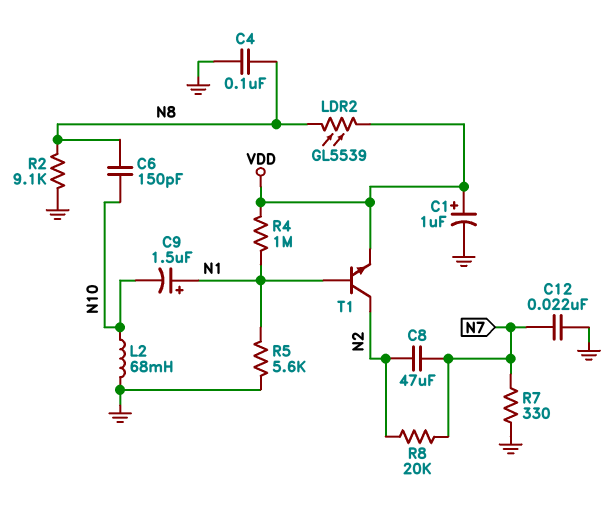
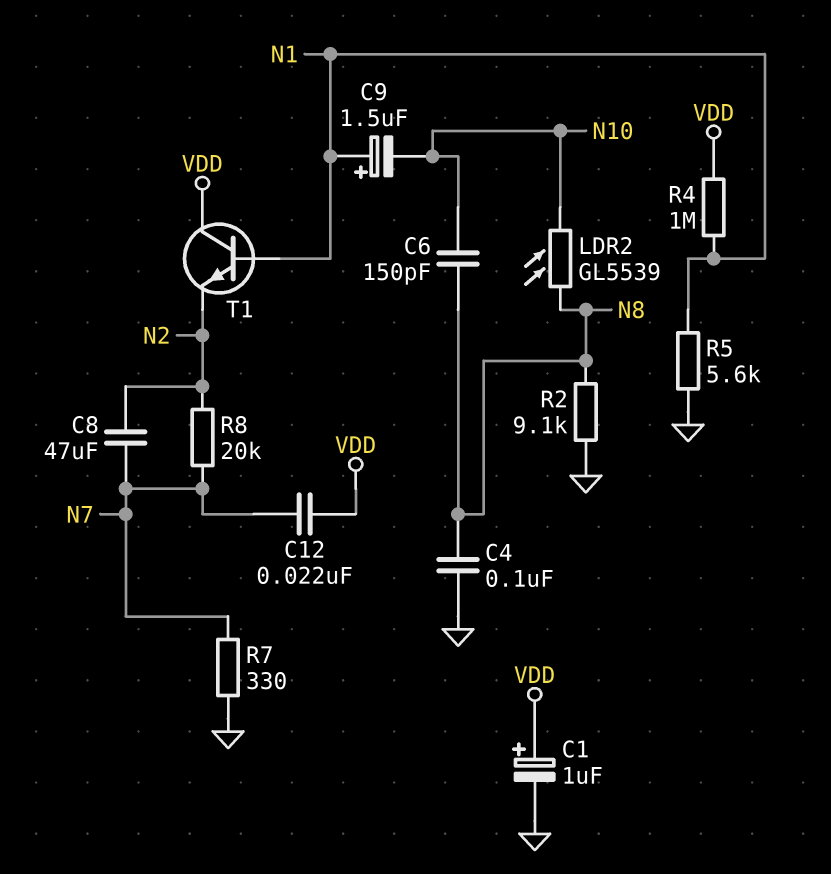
C12: 22nF (GND, N7) -> 22nF (N7, VDD)
L2: 68mH (GND, N10) -> none
LDR2: GL5539 (N8, VDD) -> GL5539 (N8, N10)
T1: NPN (B N1, C N2, E VDD) -> NPN (B N1, C VDD, E N2)

